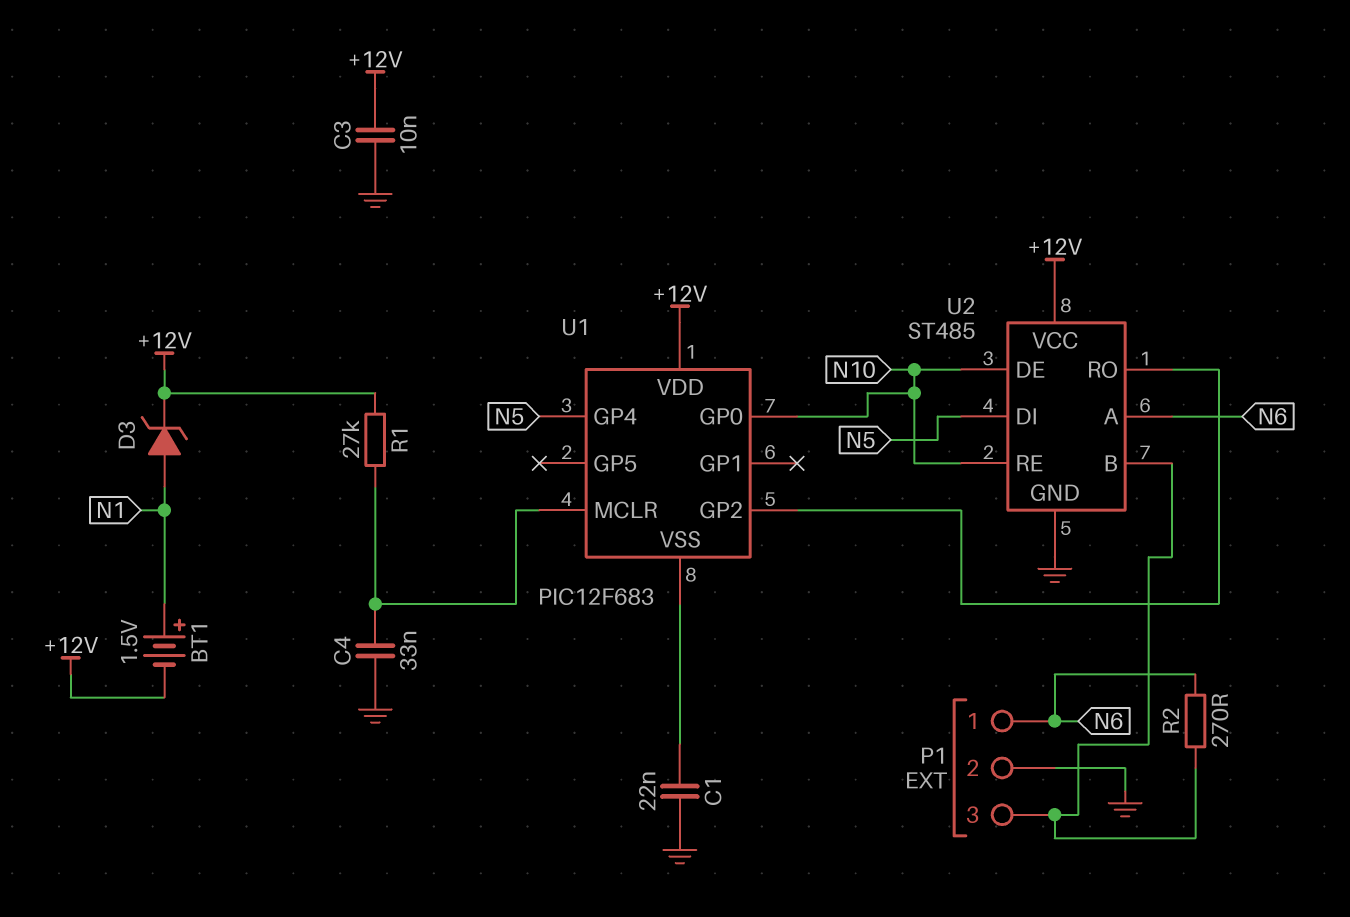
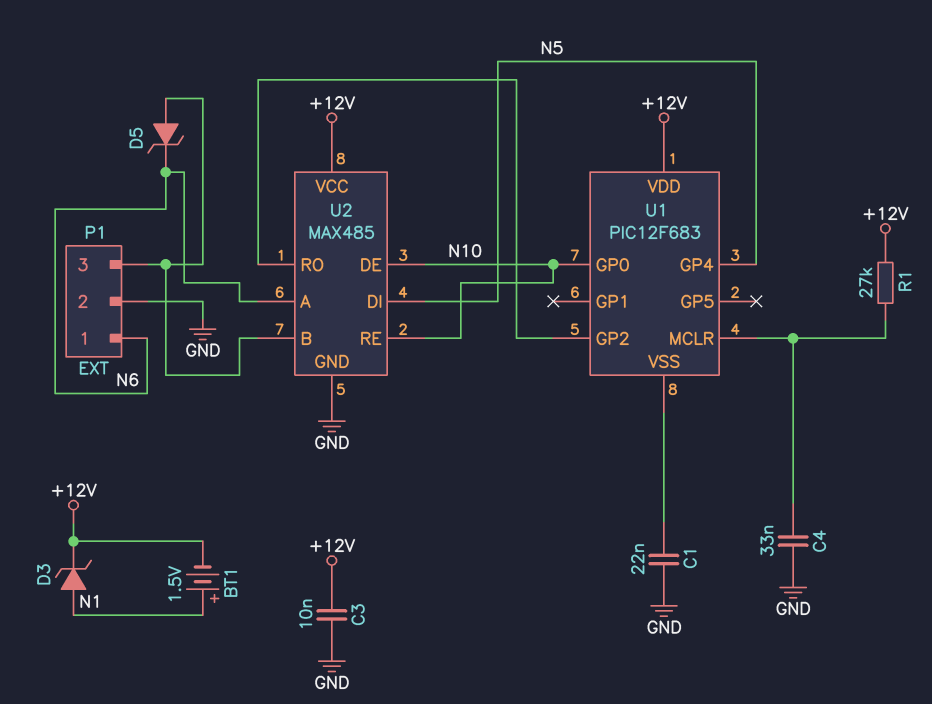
D5: none -> zener (A P1/3, K N6)
R2: 270 (N6, P1/3) -> none
U2: ST485 -> MAX485

